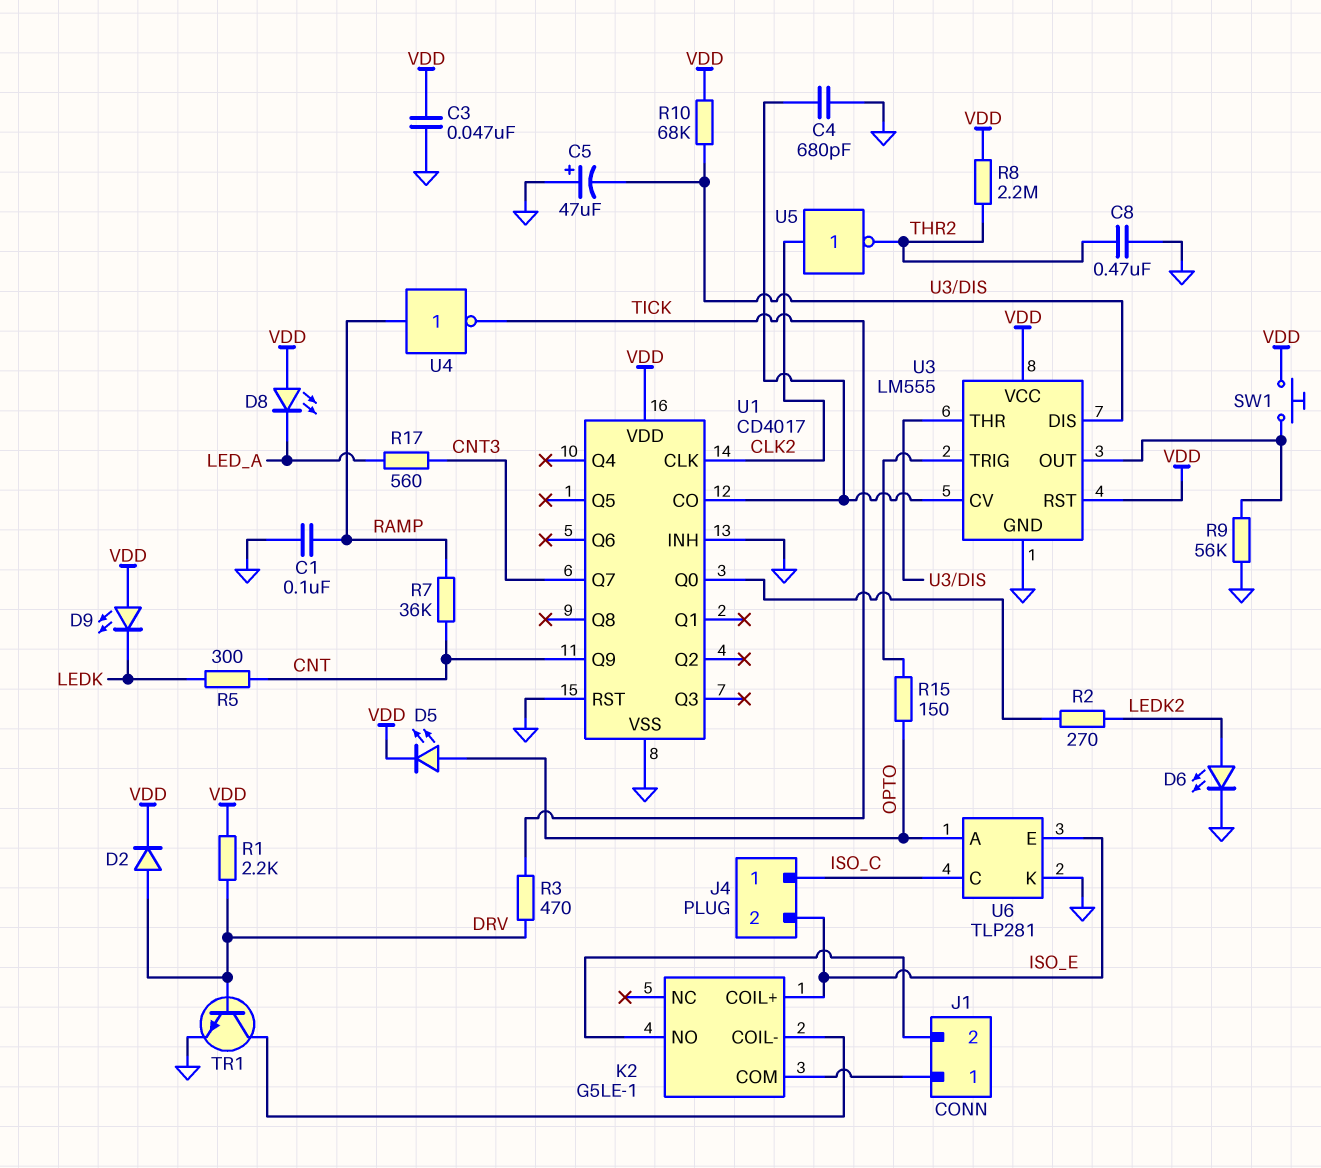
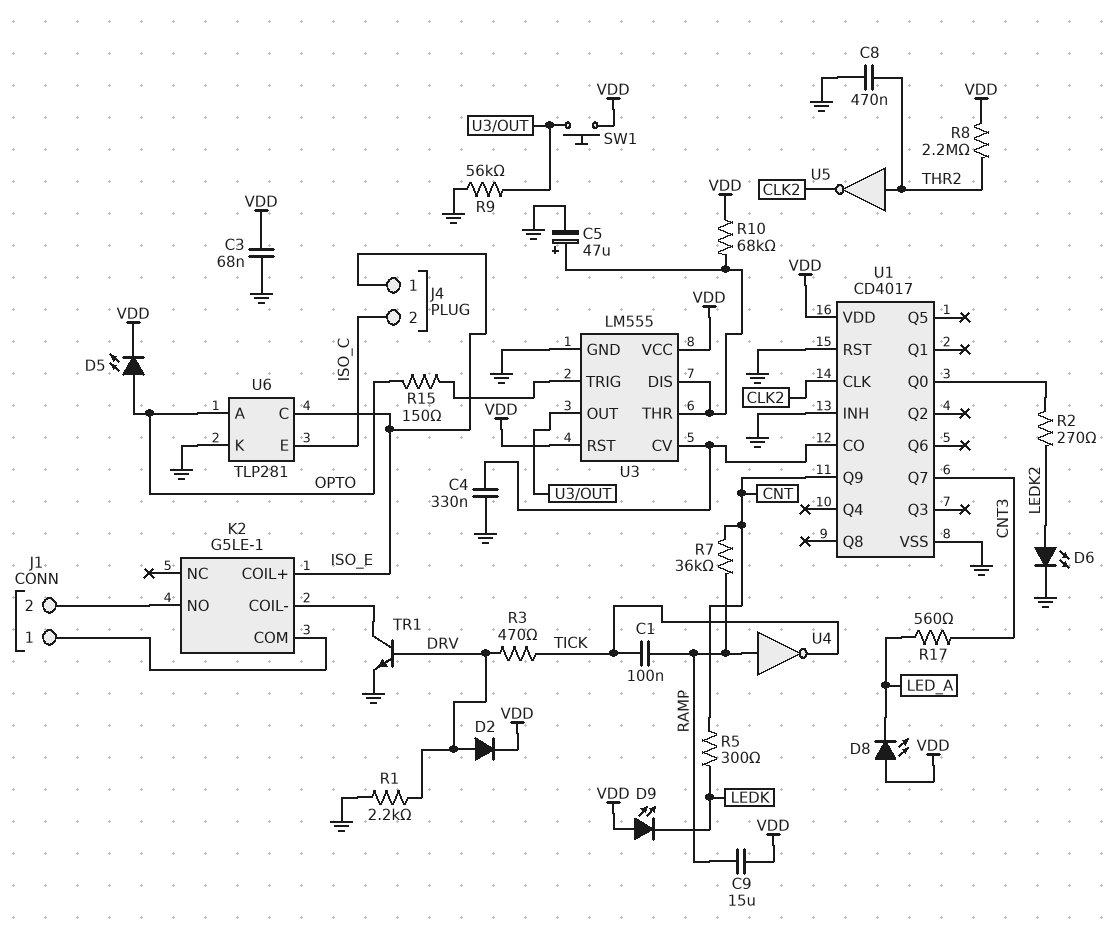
C1: 100nF (GND, RAMP) -> 100nF (RAMP, TICK)
C3: 47nF (GND, VDD) -> 68nF (GND, VDD)
C4: 680pF (GND, U1/CO) -> 330nF (GND, U1/CO)
C5: 47uF (plus GND, minus U3/DIS) -> 47uF (plus U3/DIS, minus GND)
C9: none -> 15uF (RAMP, VDD)
J4 pin 1: ISO_C -> ISO_E
J4 pin 2: ISO_E -> ISO_C
R1: 2.2k (DRV, VDD) -> 2.2k (DRV, GND)
U5: NOT (in CLK2, out THR2) -> NOT (in THR2, out CLK2)
U6 pin C: ISO_C -> ISO_E
U6 pin E: ISO_E -> ISO_C

